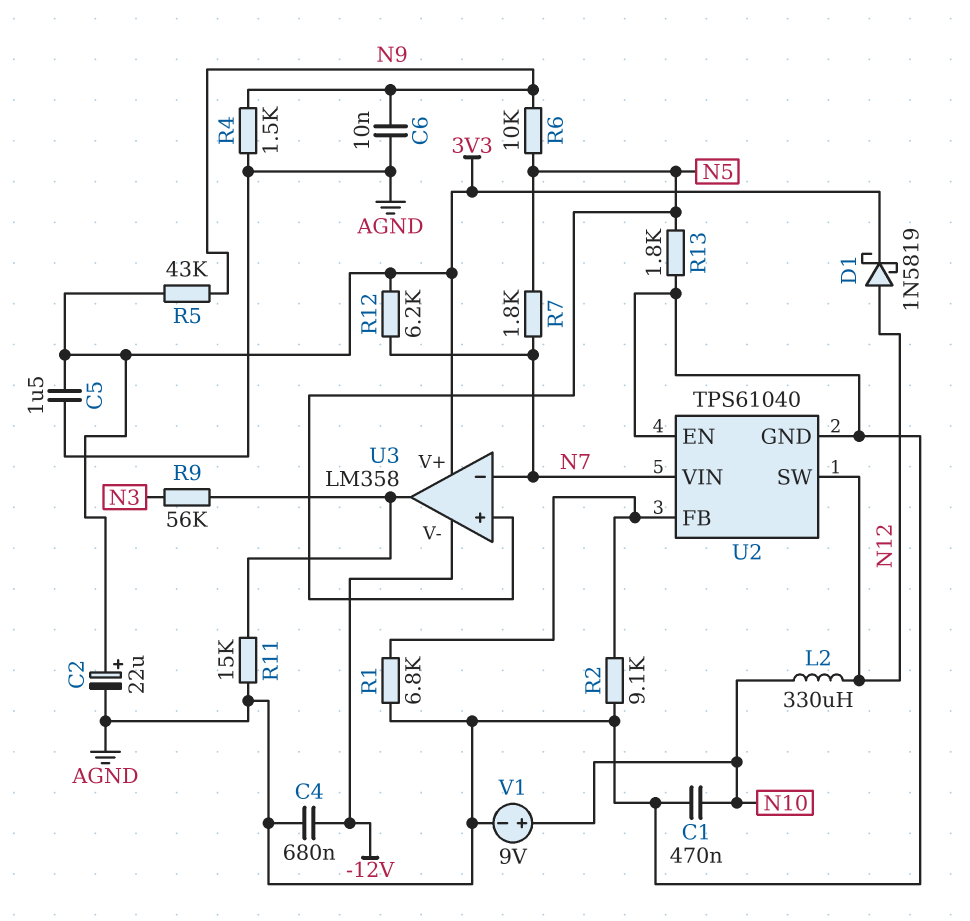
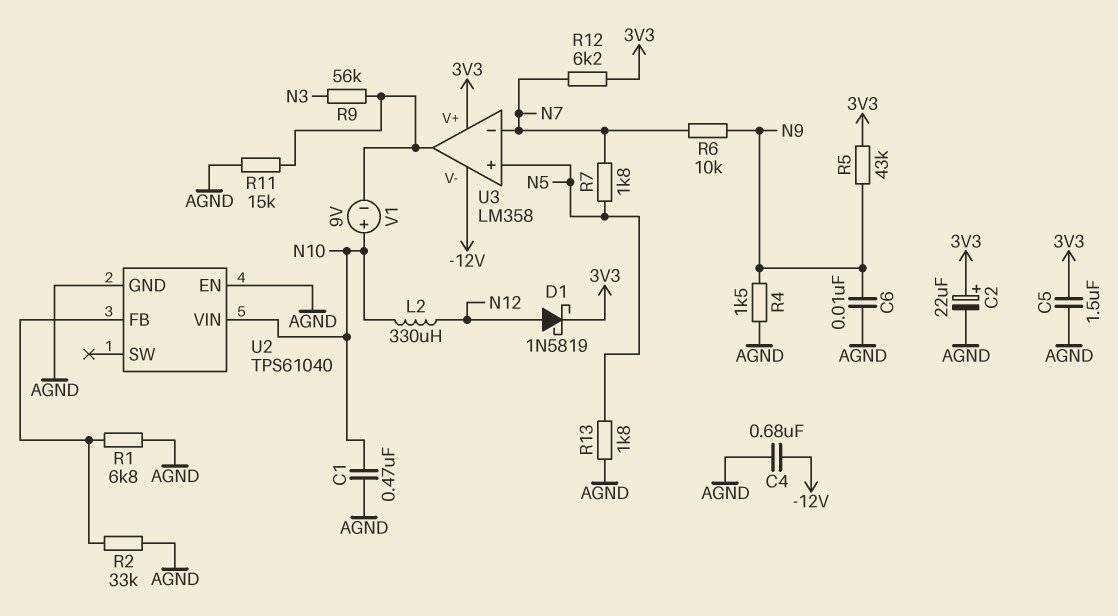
R2: 9.1k (AGND, U2/FB) -> 33k (AGND, U2/FB)
R6: 10k (N5, N9) -> 10k (N7, N9)
U2 pin SW: N12 -> none
U2 pin VIN: N7 -> N10
V1: 9V (plus N10, minus AGND) -> 9V (plus N10, minus U3/out)

